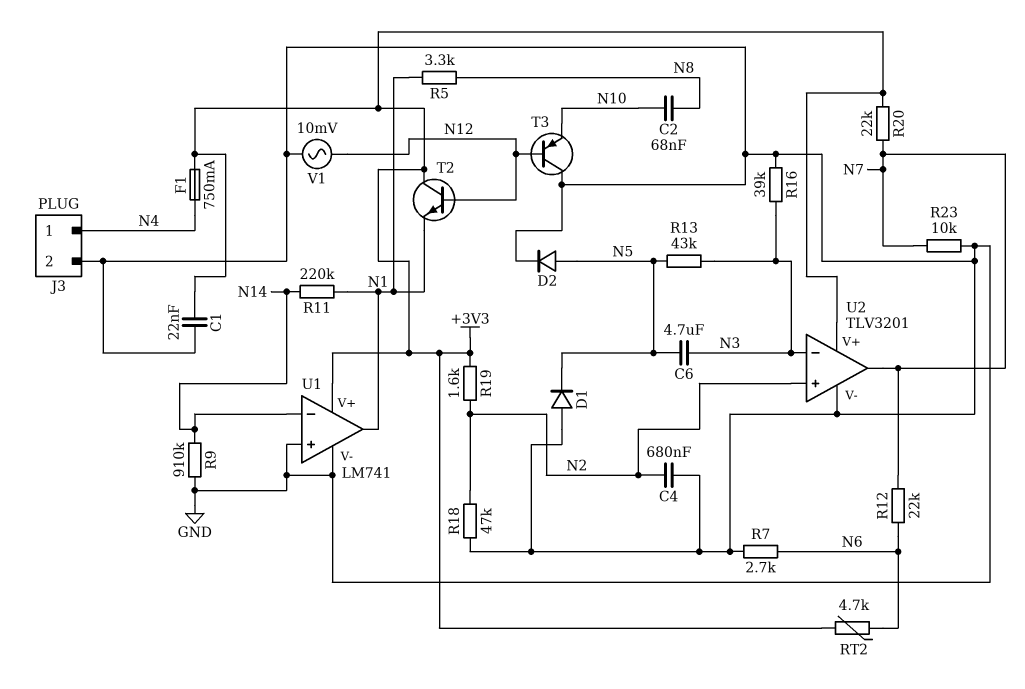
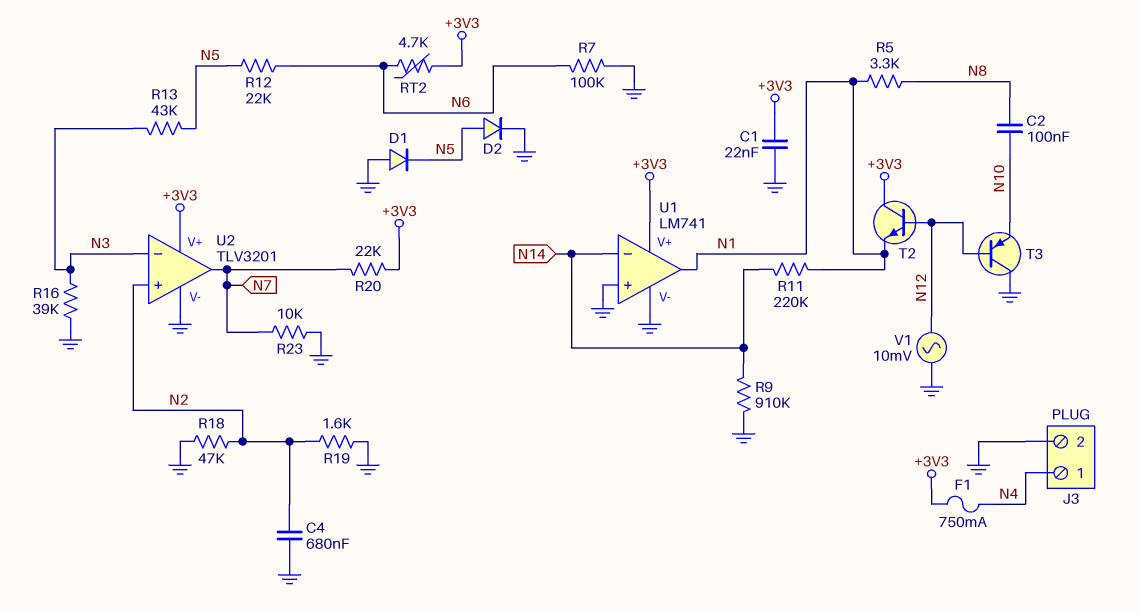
C2: 68nF (N8, N10) -> 100nF (N8, N10)
C6: 4.7uF (N3, N5) -> none
R7: 2.7k (GND, N6) -> 100k (GND, N6)
R12: 22k (N6, N7) -> 22k (N5, N6)
R19: 1.6k (+3V3, N2) -> 1.6k (GND, N2)

